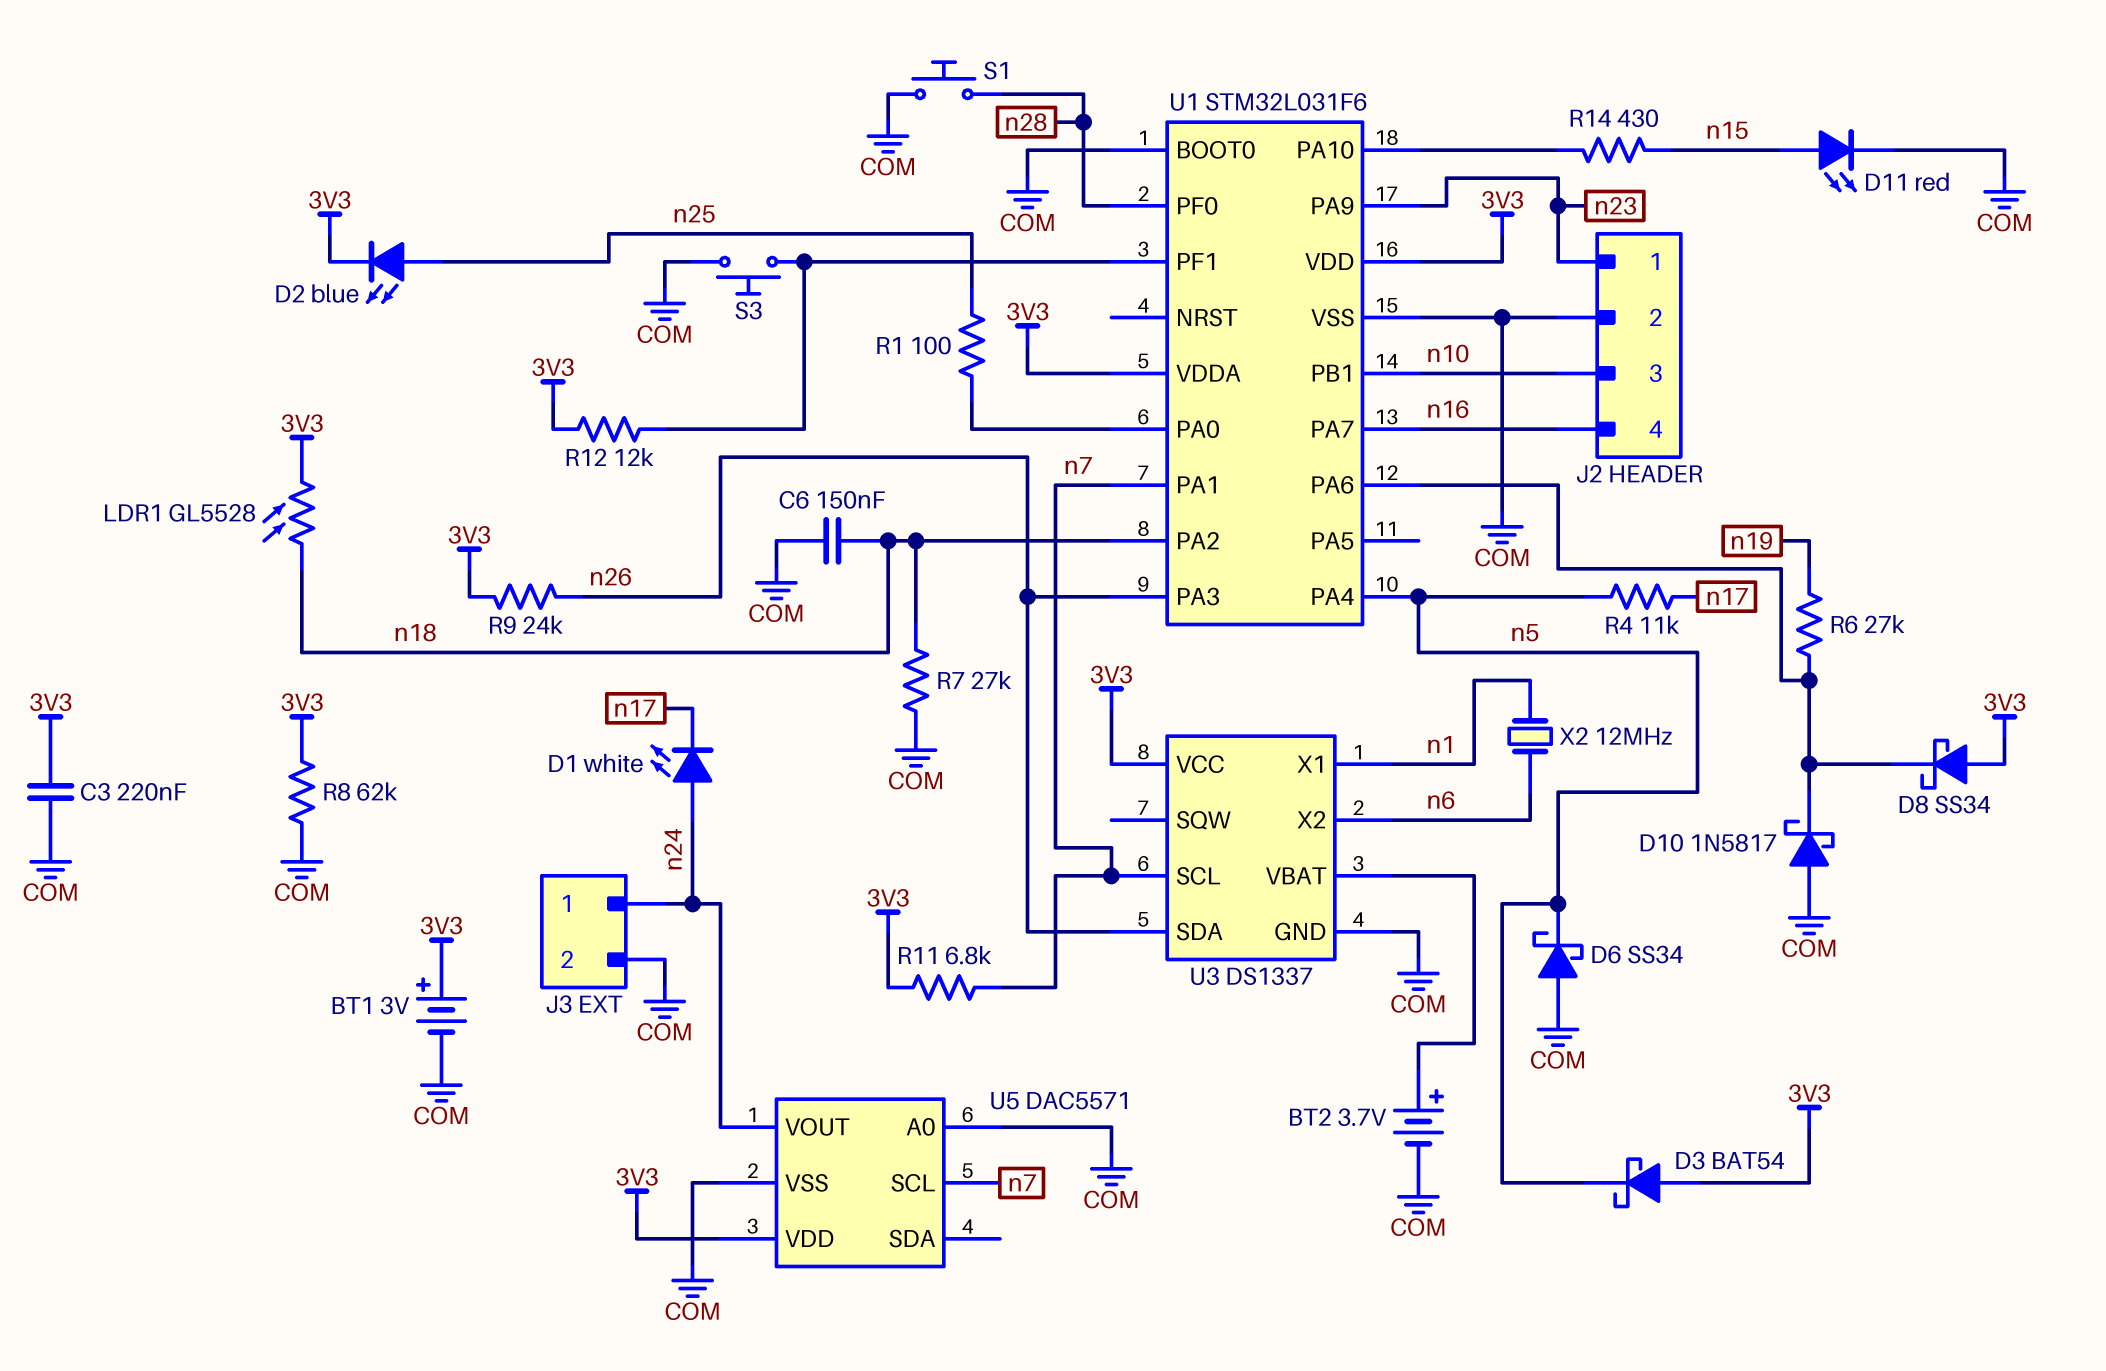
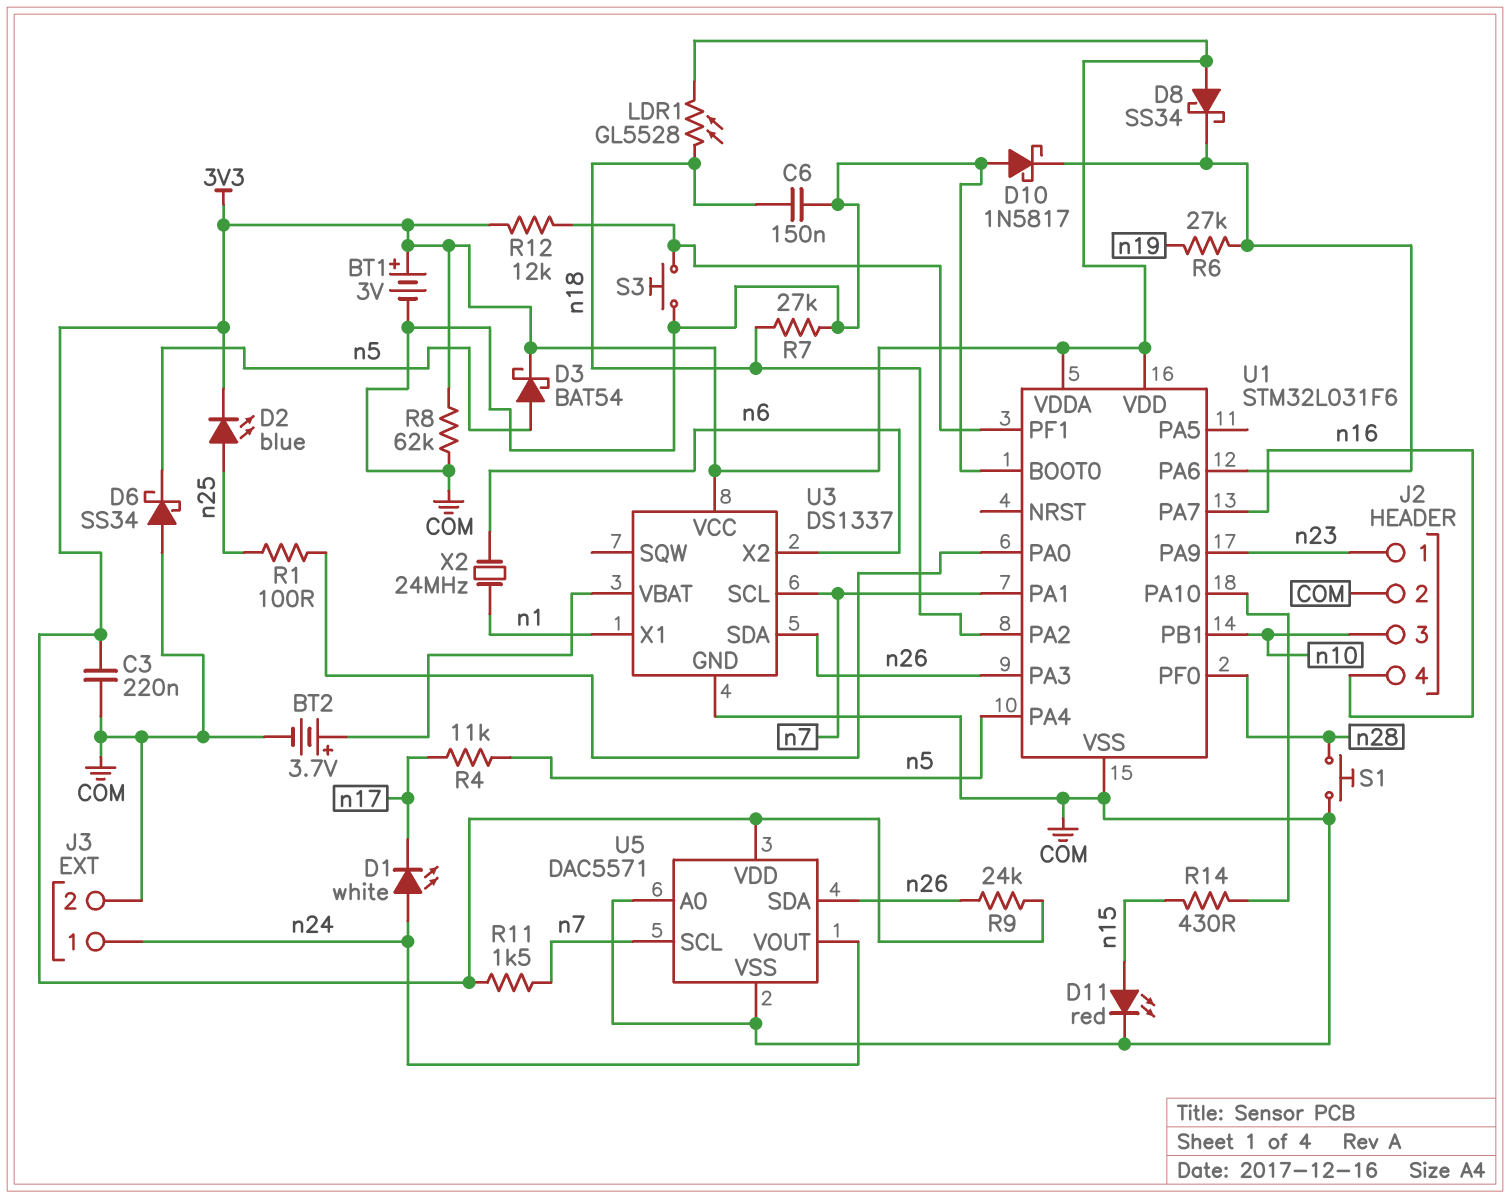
D3: schottky BAT54 (A 3V3, K n5) -> schottky BAT54 (A n5, K 3V3)
R11: 6.8k (3V3, n7) -> 1.5k (3V3, n7)
U5 pin SDA: none -> n26
X2: 12MHz (n1, n6) -> 24MHz (n1, n6)

